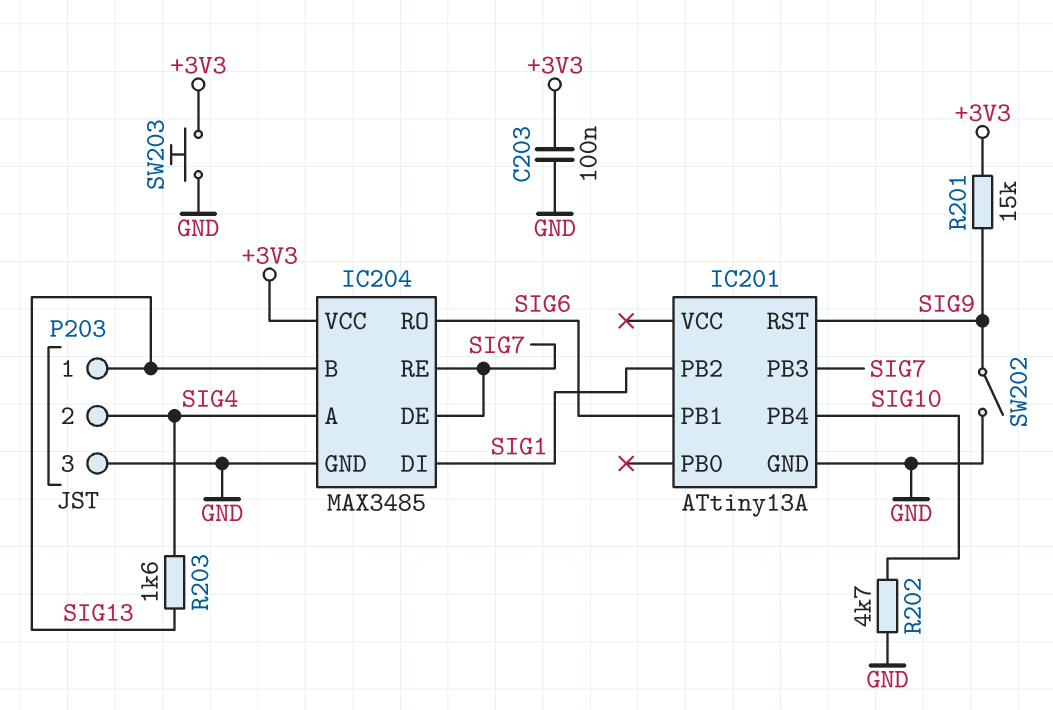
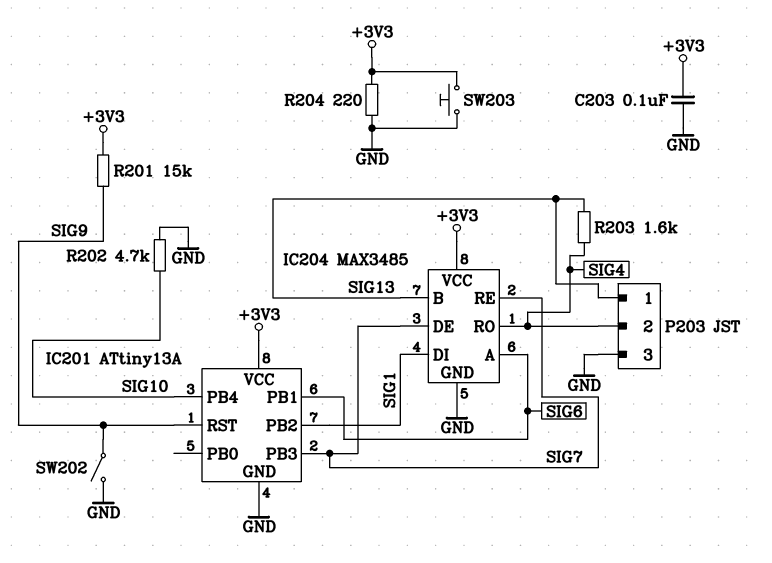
IC201 pin VCC: none -> +3V3
IC204 pin A: SIG4 -> SIG6
IC204 pin RO: SIG6 -> SIG4
R204: none -> 220 (+3V3, GND)

